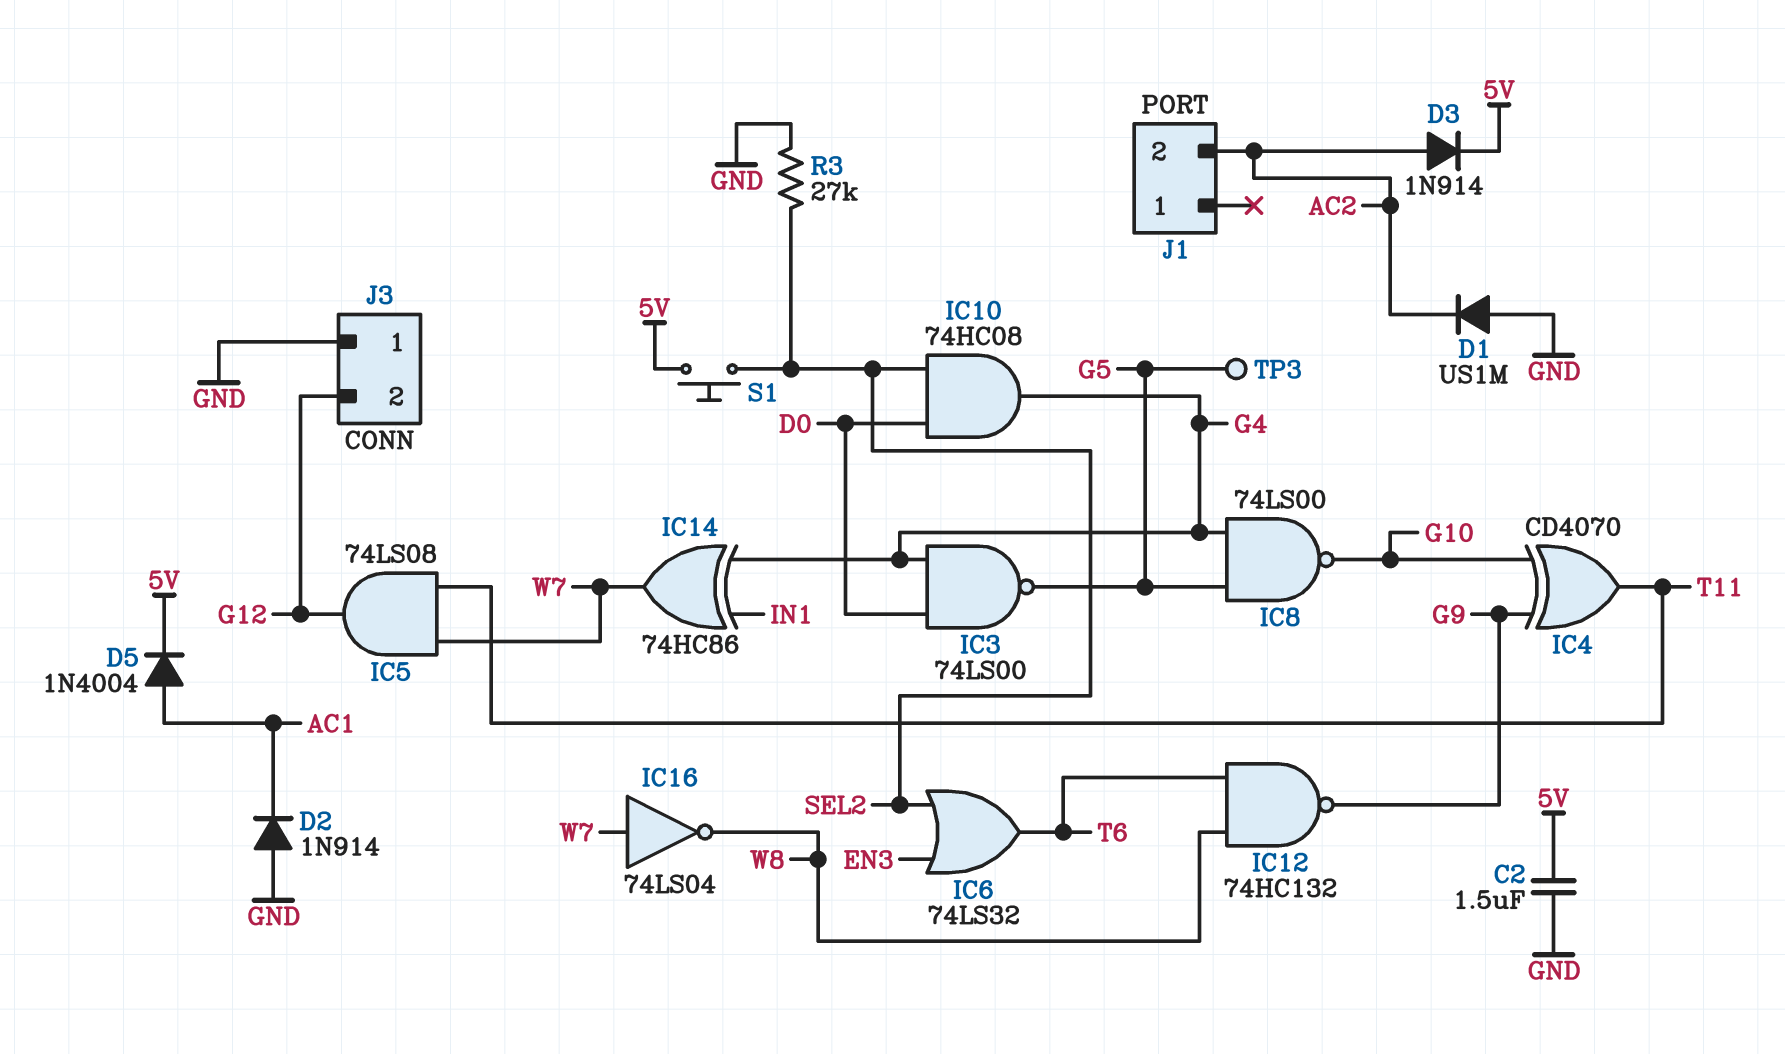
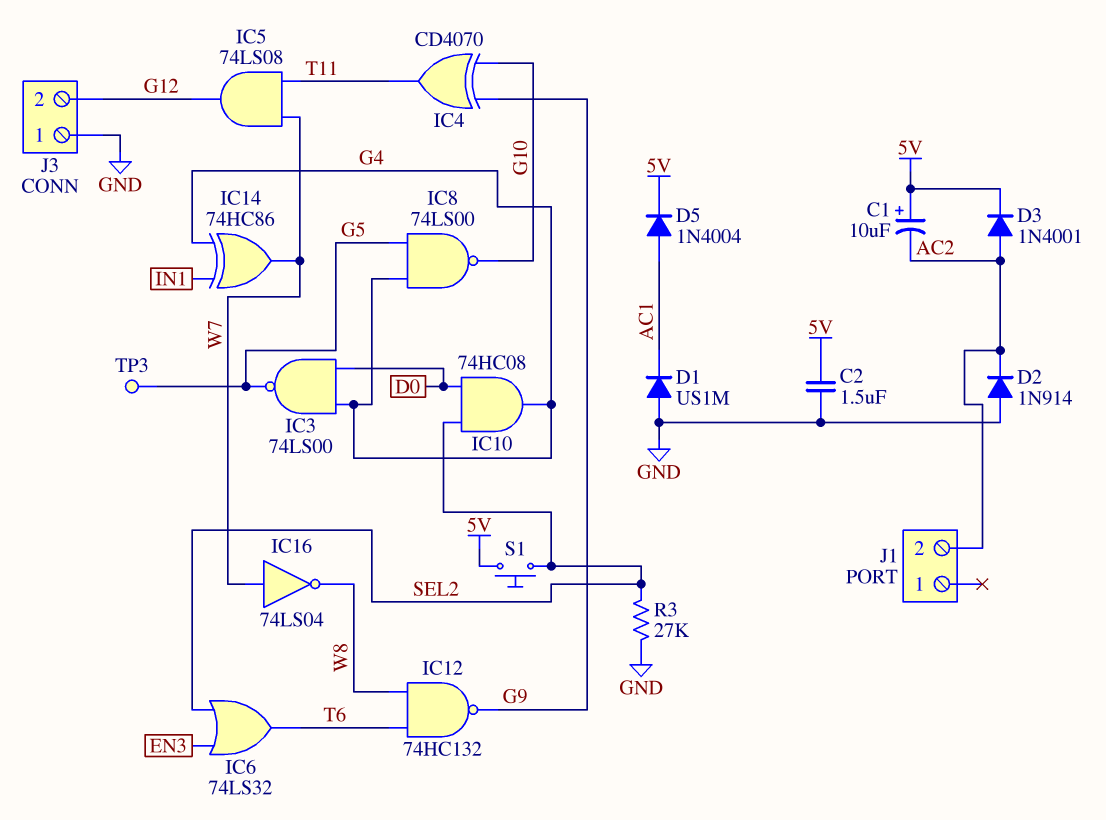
C1: none -> 10uF (plus 5V, minus AC2)
D1: diode US1M (A GND, K AC2) -> diode US1M (A GND, K AC1)
D2: diode 1N914 (A GND, K AC1) -> diode 1N914 (A GND, K AC2)
D3: diode 1N914 (A AC2, K 5V) -> diode 1N4001 (A AC2, K 5V)

